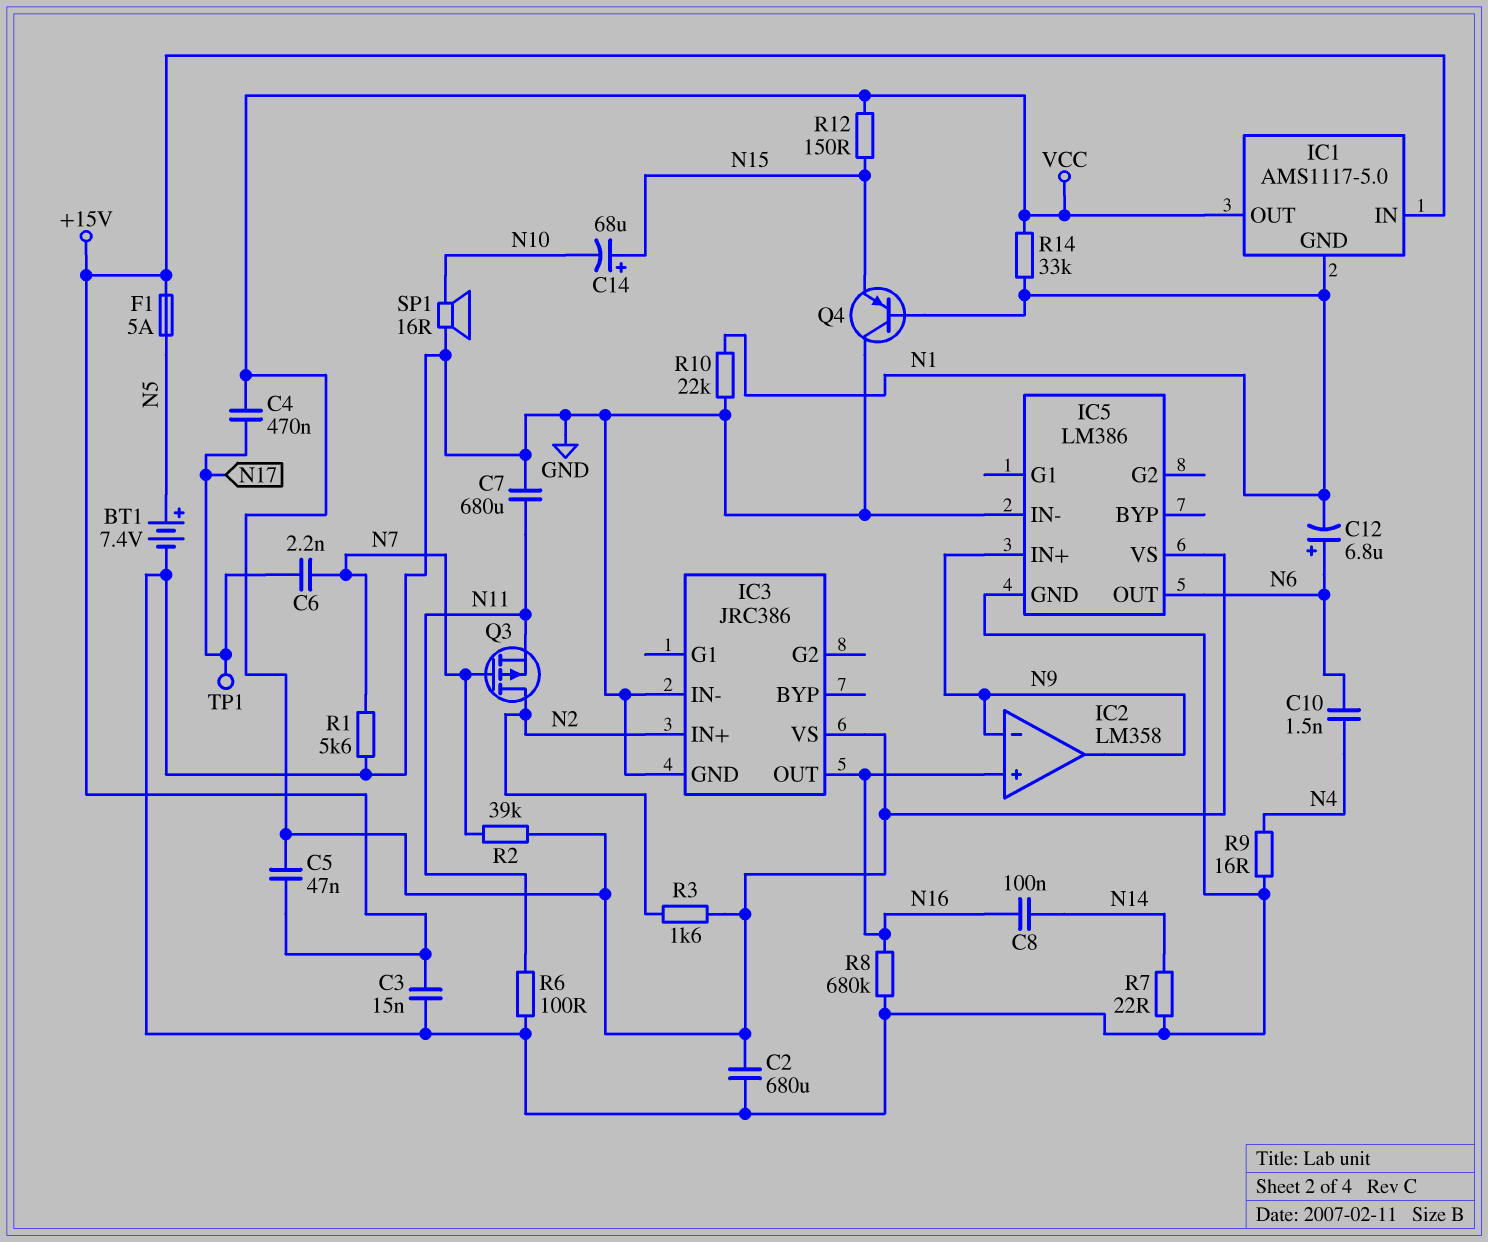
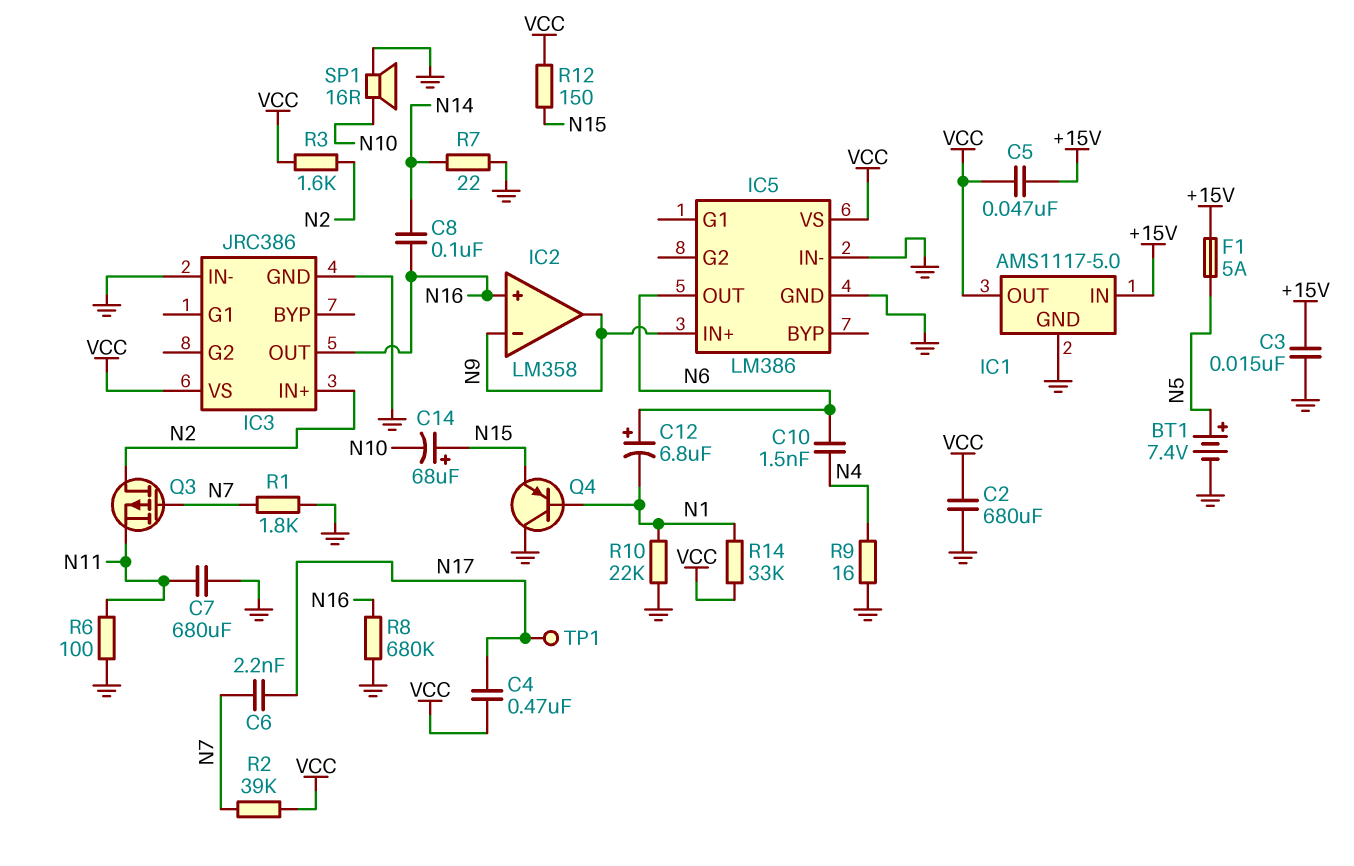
IC1 pin GND: N1 -> GND
R1: 5.6k (GND, N7) -> 1.8k (GND, N7)

